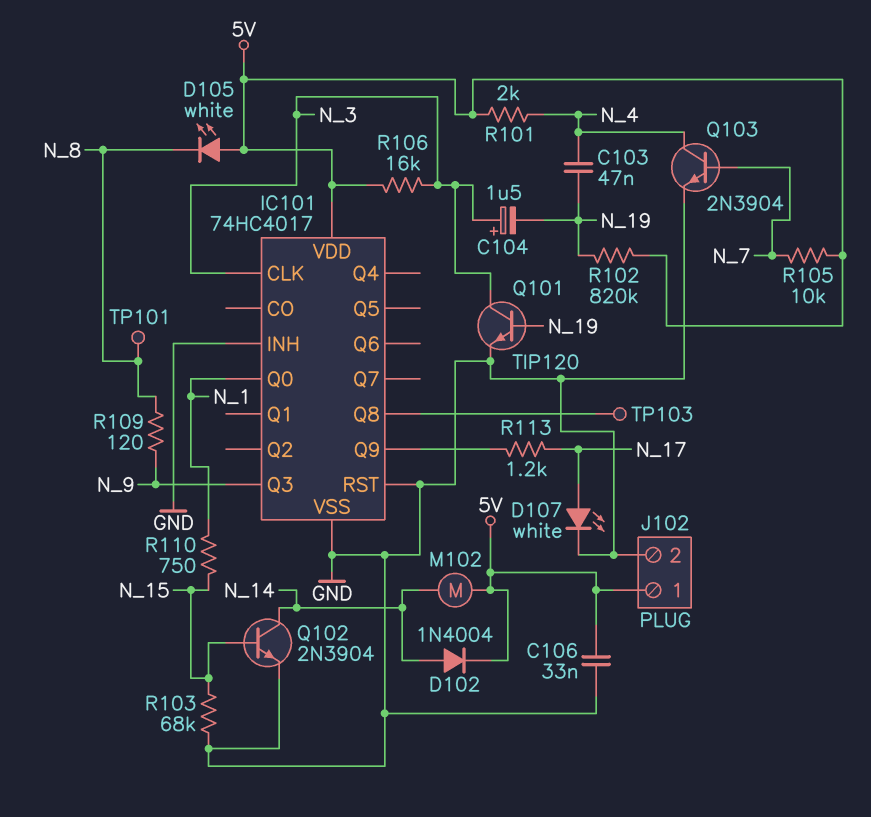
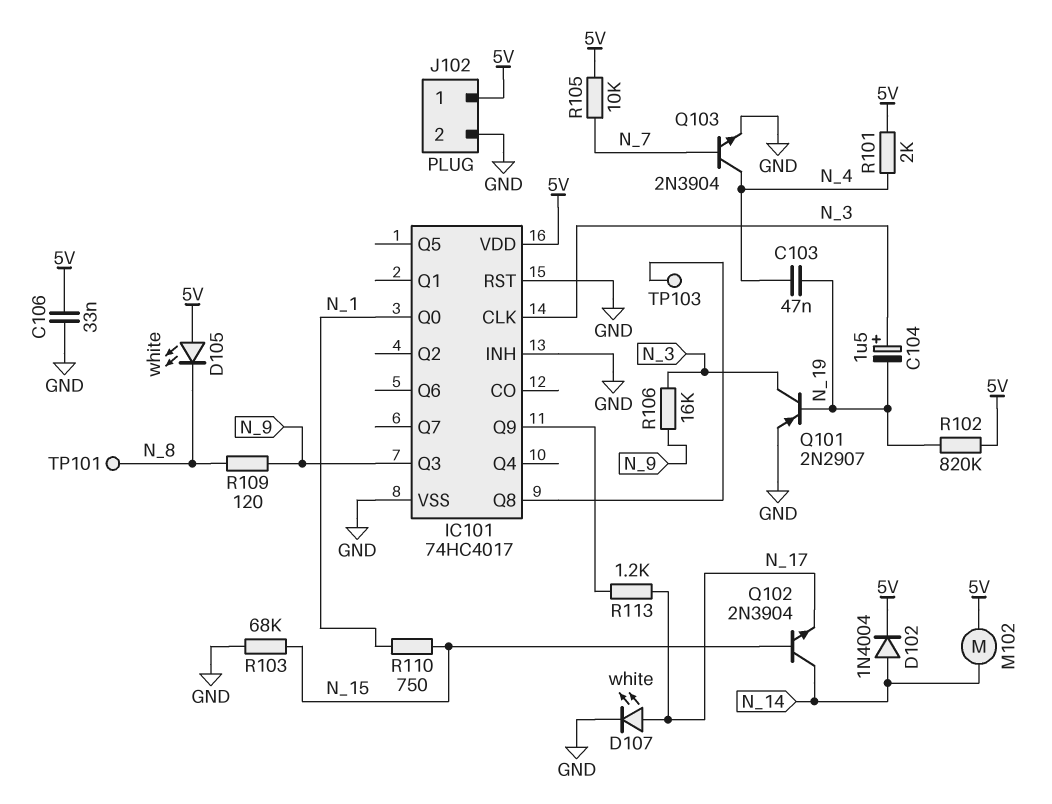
Q101: NPN TIP120 (B N_19, C N_3, E GND) -> PNP 2N2907 (B N_19, C N_3, E GND)
Q102: NPN 2N3904 (B N_15, C N_14, E GND) -> NPN 2N3904 (B N_15, C N_14, E N_17)
R106: 16k (5V, N_3) -> 16k (N_3, N_9)

